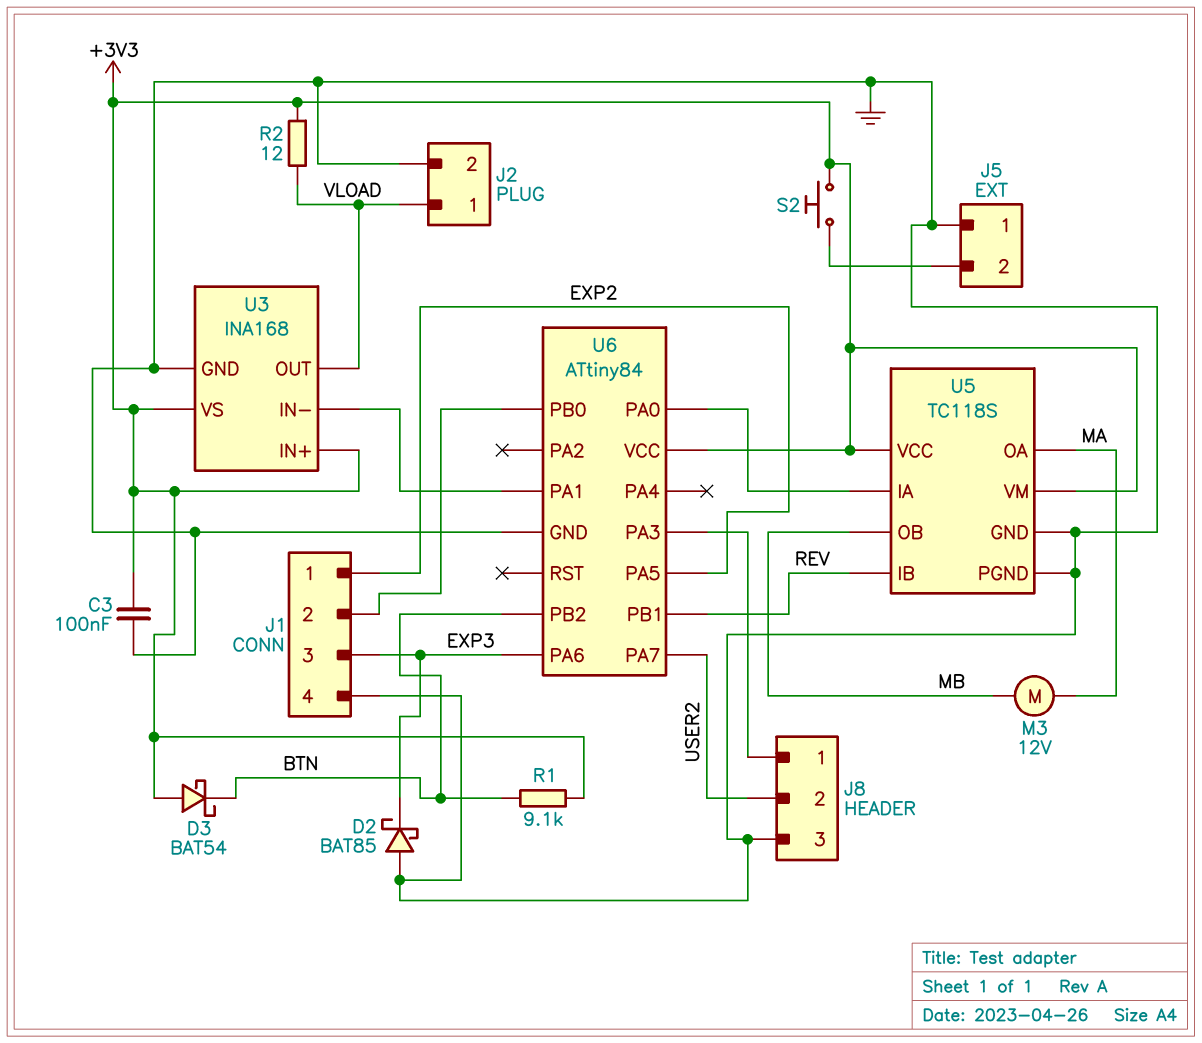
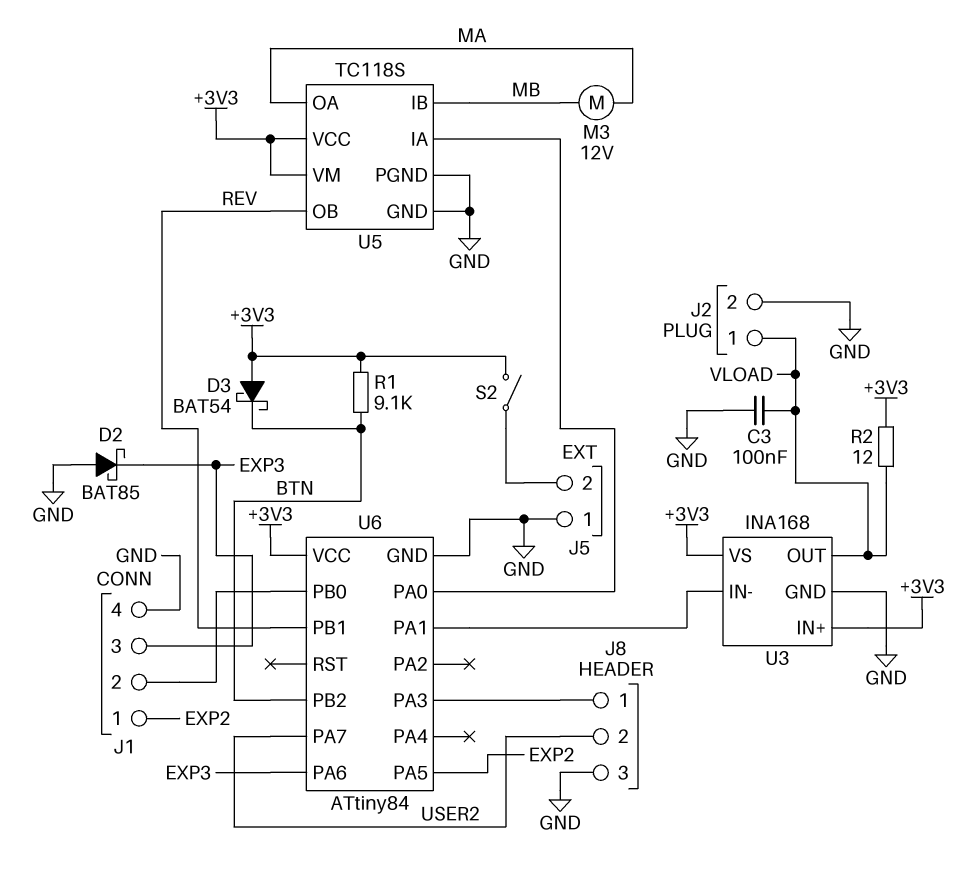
C3: 100nF (+3V3, GND) -> 100nF (GND, VLOAD)
S2: button (+3V3, J5/2) -> switch (+3V3, J5/2)
U5 pin IB: REV -> MB
U5 pin OB: MB -> REV

